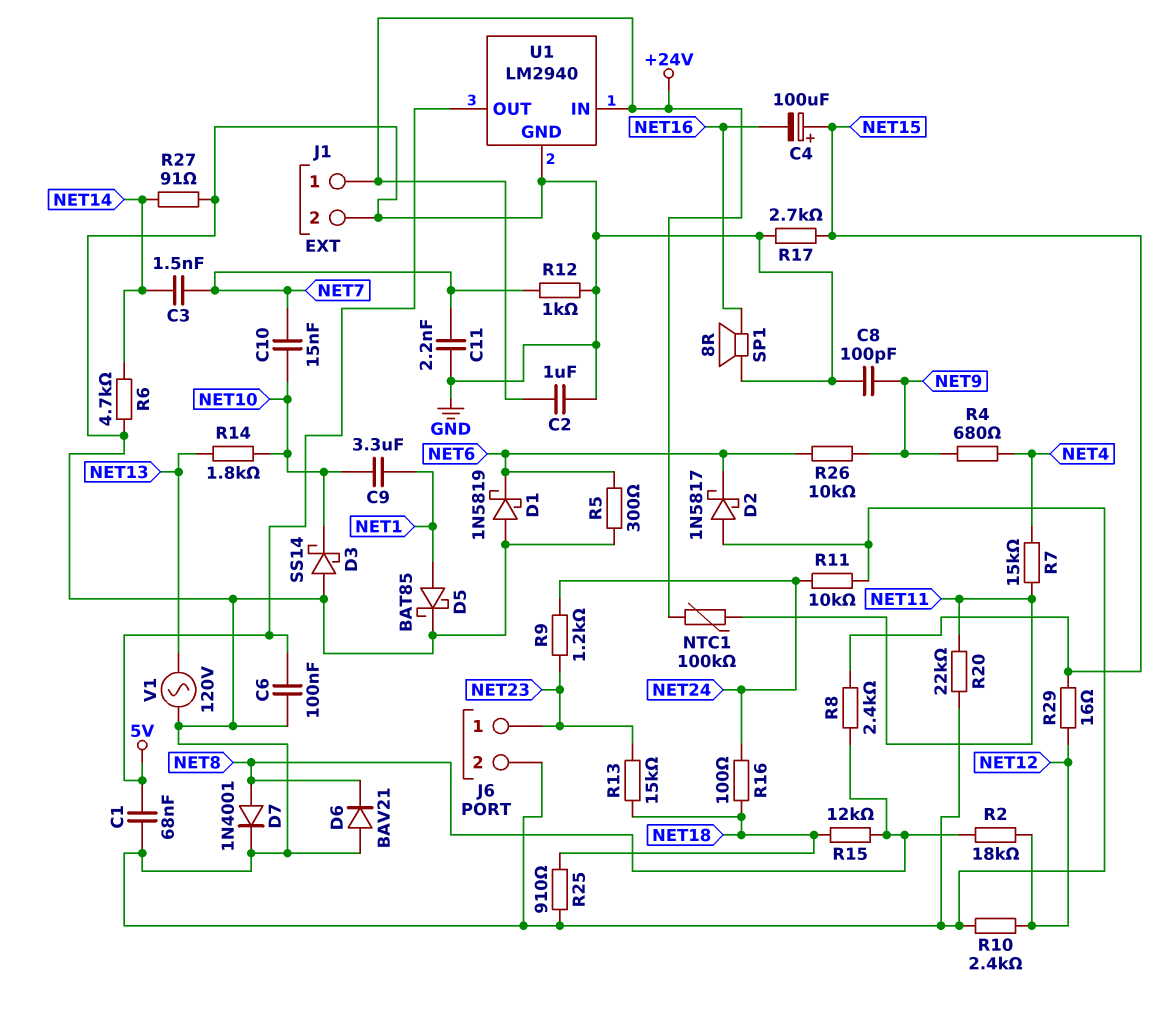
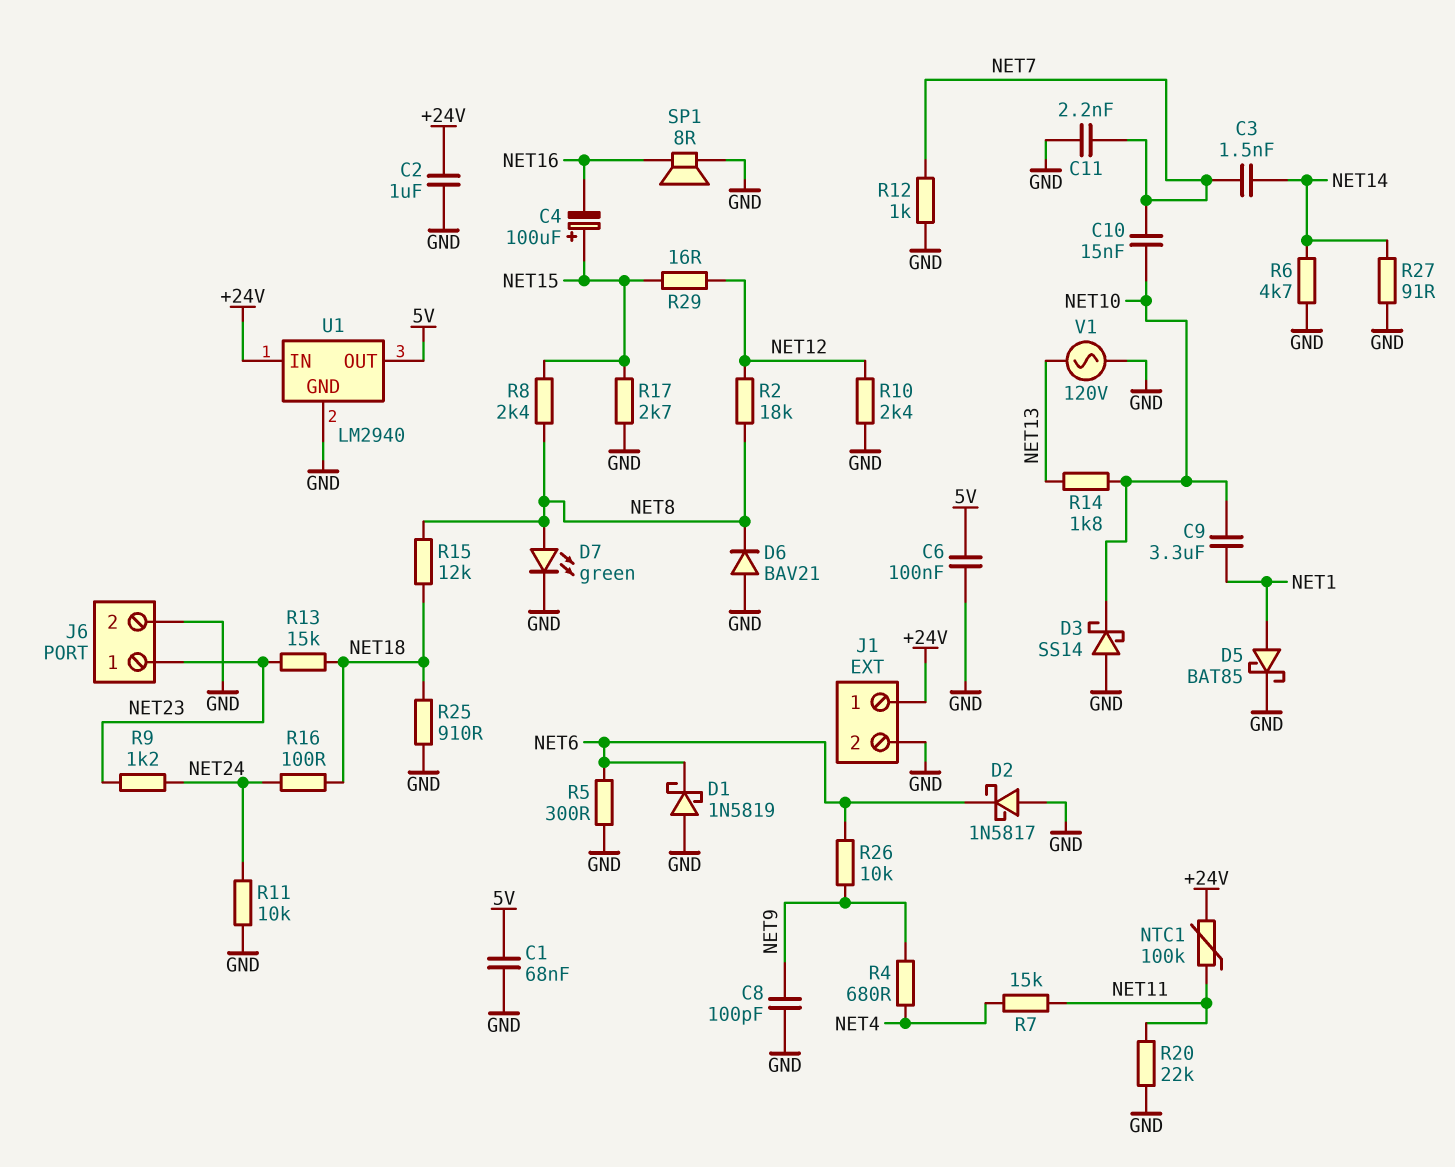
D7: diode 1N4001 (A NET8, K GND) -> LED green (A NET8, K GND)

